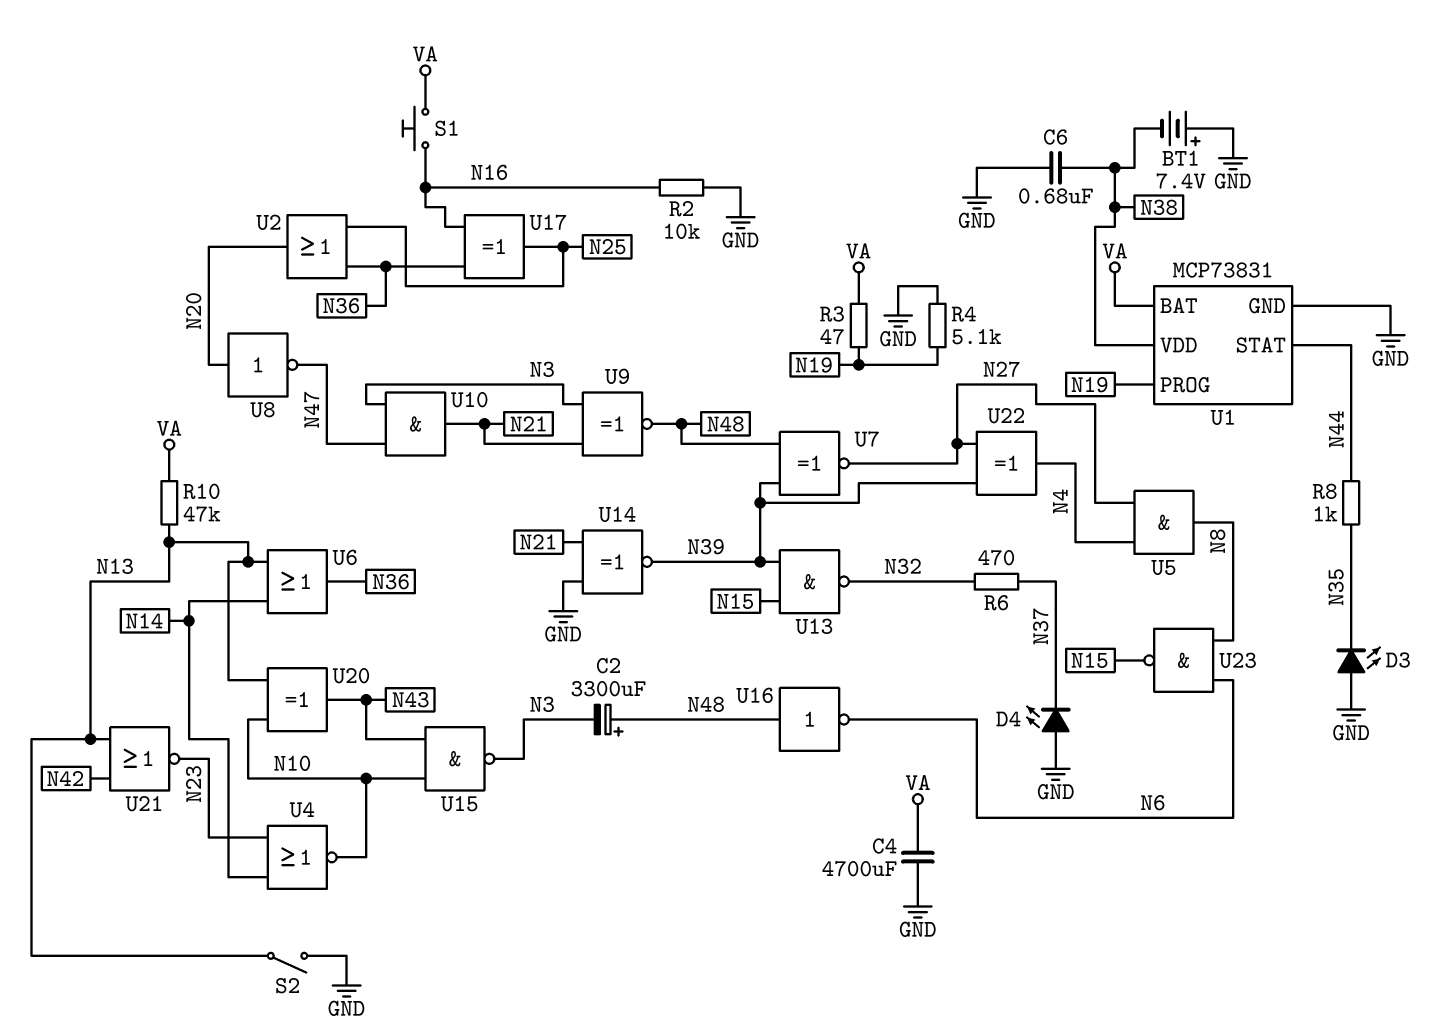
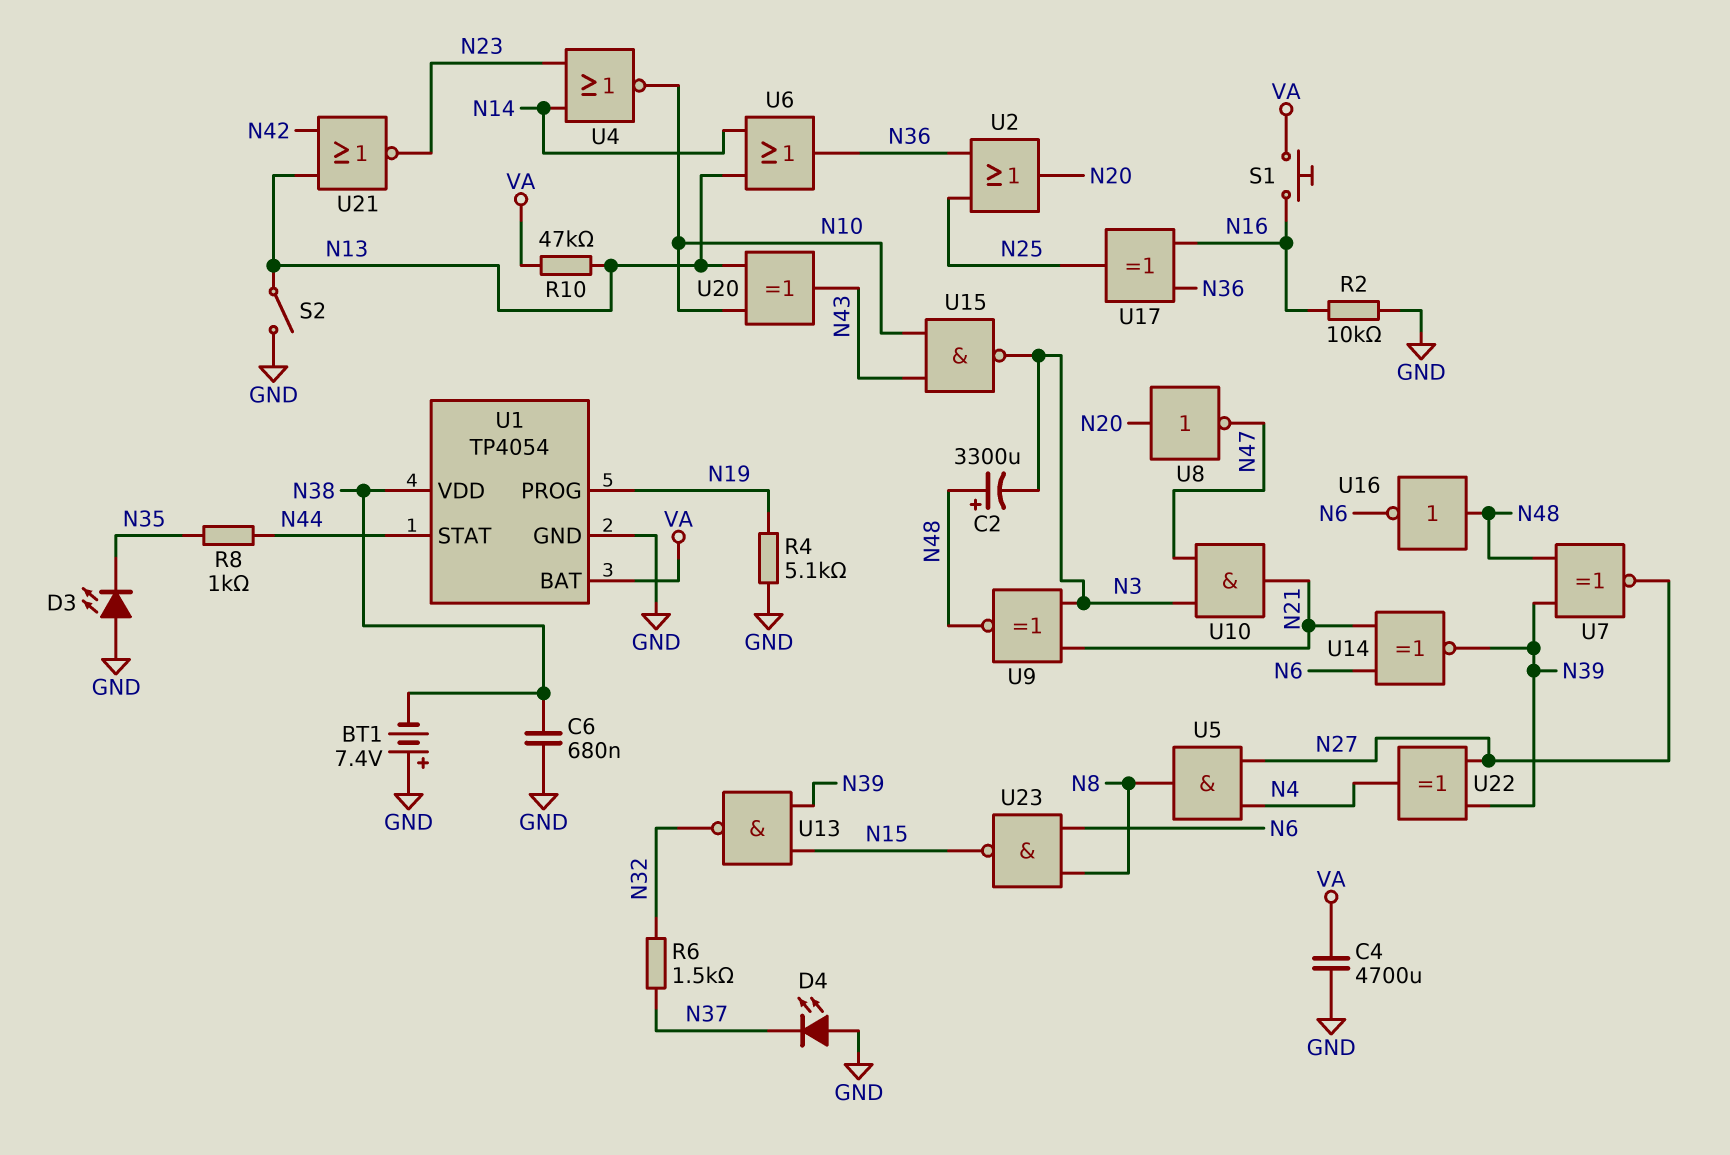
R3: 47 (N19, VA) -> none
R6: 470 (N32, N37) -> 1.5k (N32, N37)
U1: MCP73831 -> TP4054
U14: XNOR (in GND, in N21, out N39) -> XNOR (in N6, in N21, out N39)

